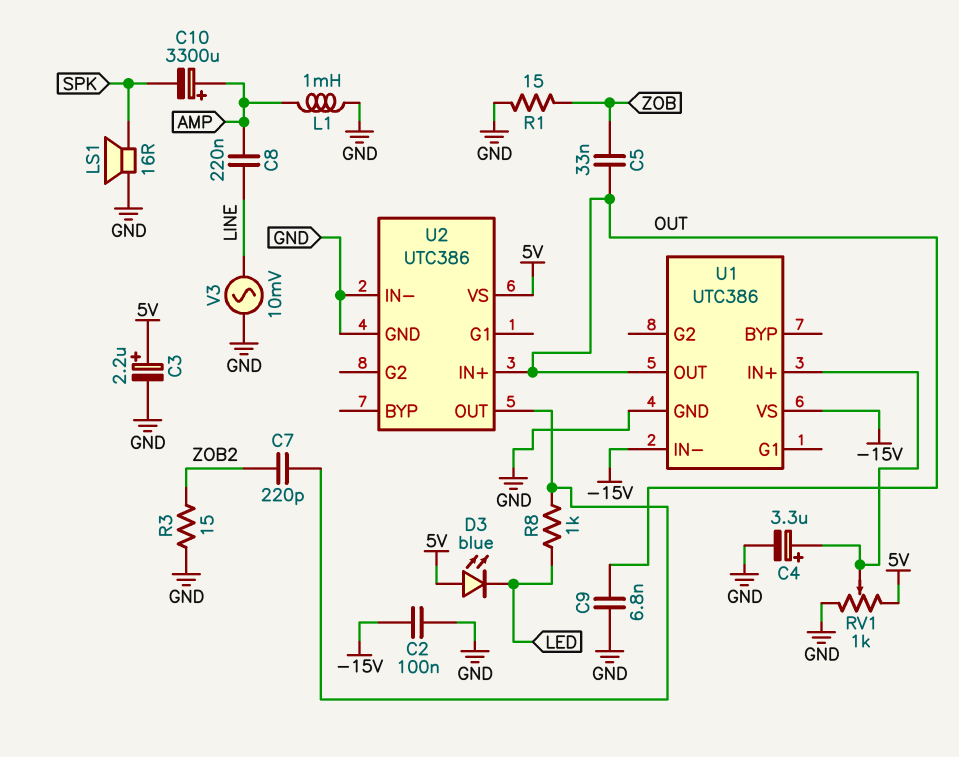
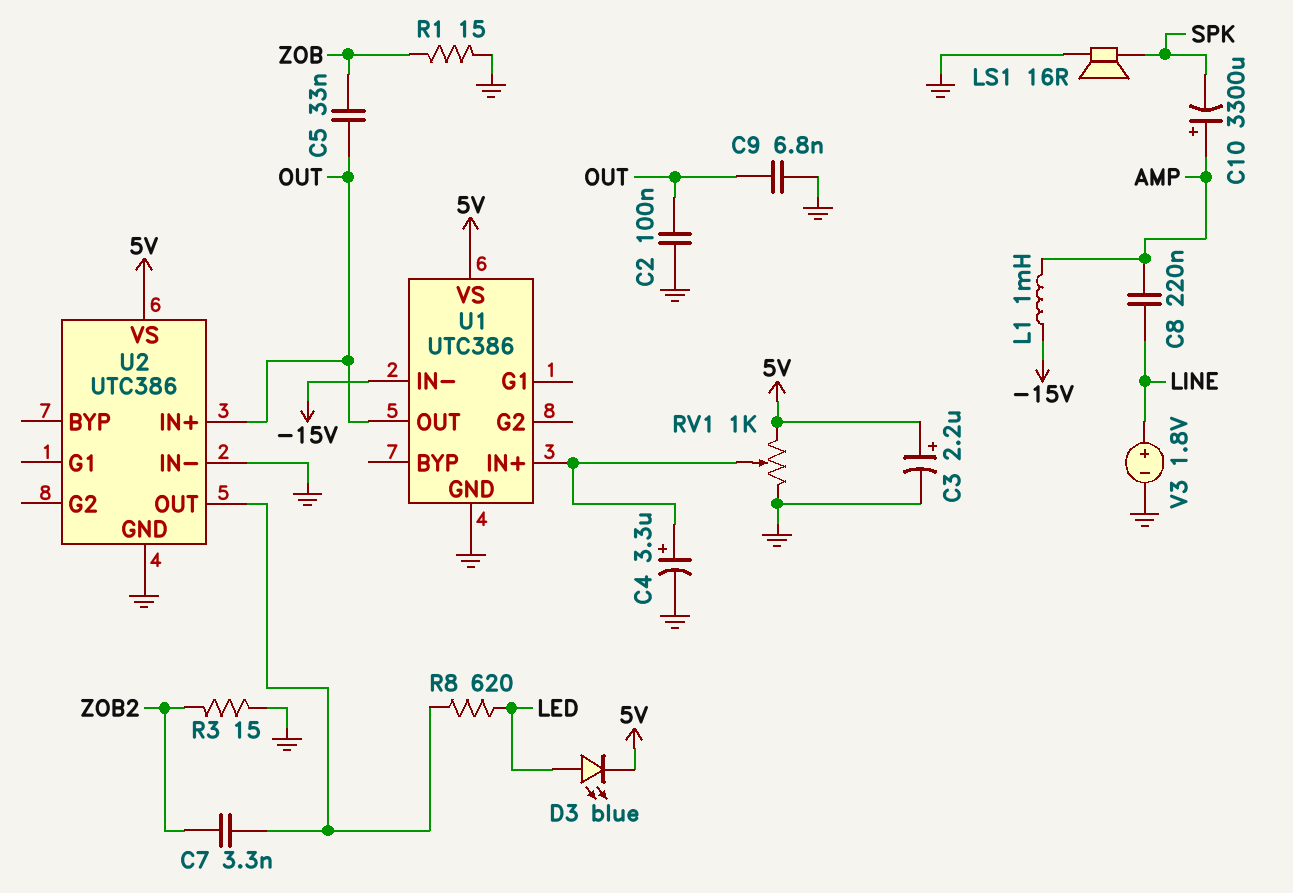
C2: 100nF (-15V, GND) -> 100nF (GND, OUT)
C7: 220pF (U2/OUT, ZOB2) -> 3.3nF (U2/OUT, ZOB2)
D3: LED blue (A 5V, K LED) -> LED blue (A LED, K 5V)
L1: 1mH (AMP, GND) -> 1mH (-15V, AMP)
R8: 1k (LED, U2/OUT) -> 620 (LED, U2/OUT)
U1 pin VS: -15V -> 5V
V3: AC 10mV (GND, LINE) -> 1.8V (plus LINE, minus GND)

